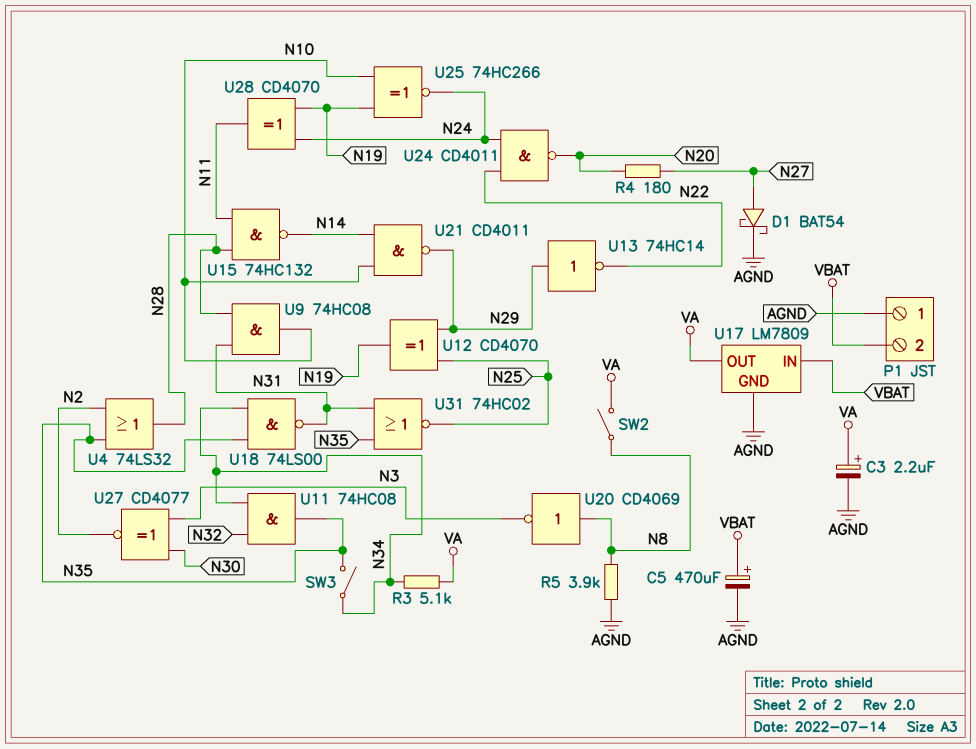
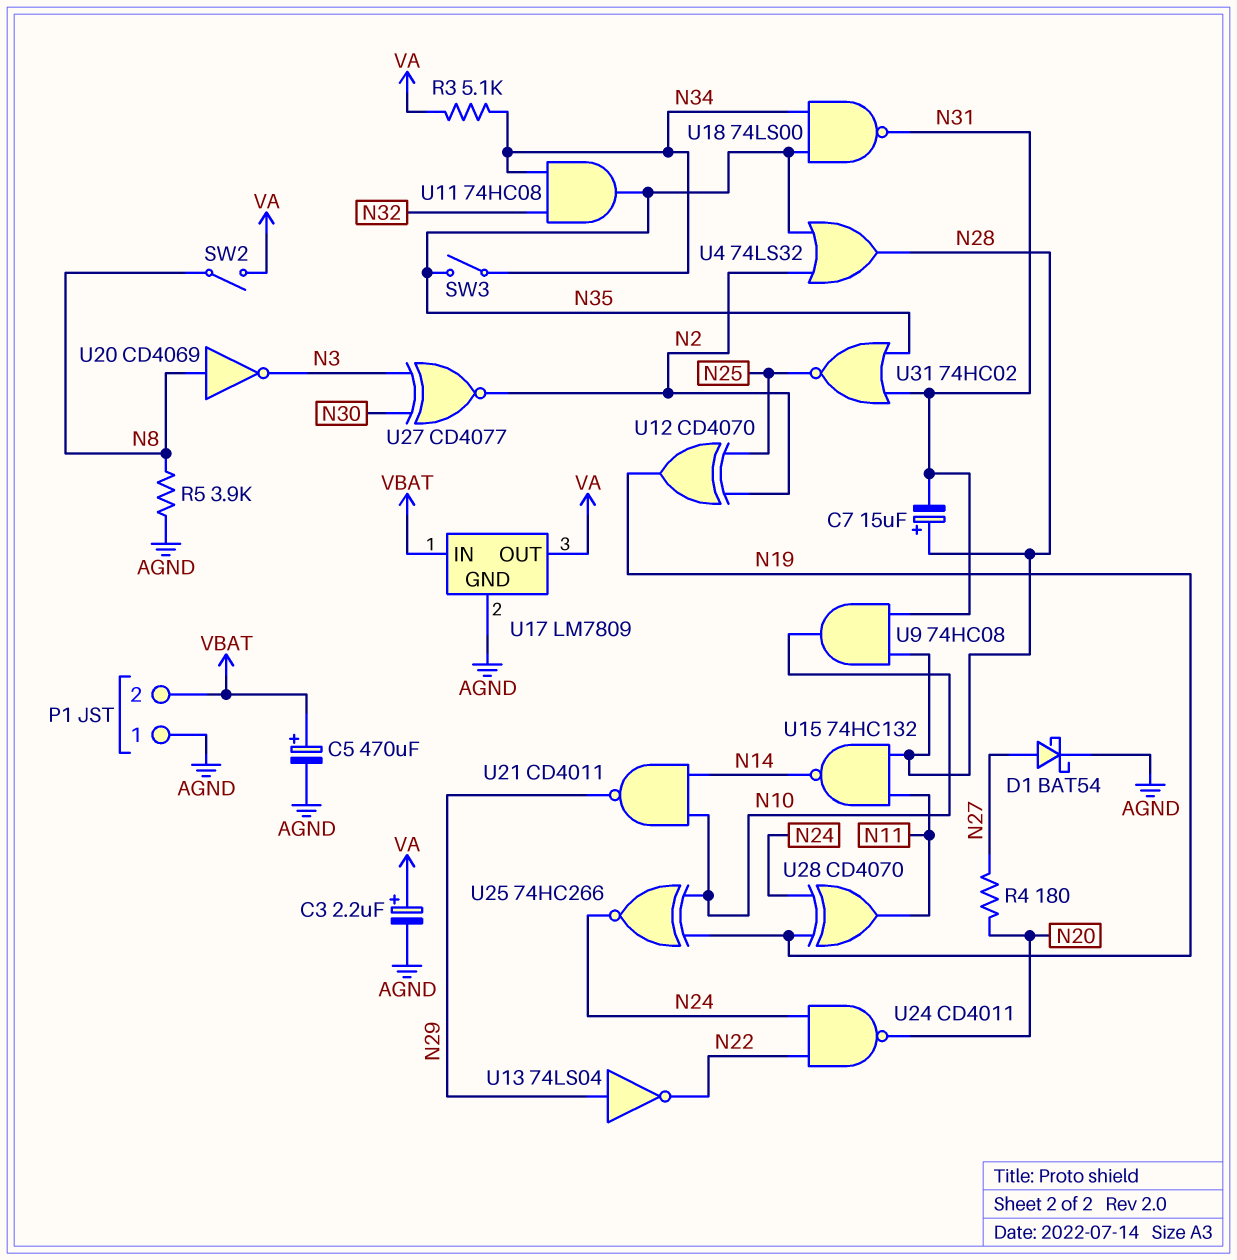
C7: none -> 15uF (plus N28, minus N31)
U12: XOR CD4070 (in N25, in N29, out N19) -> XOR CD4070 (in N2, in N25, out N19)
U13: NOT 74HC14 (in N29, out N22) -> NOT 74LS04 (in N29, out N22)

